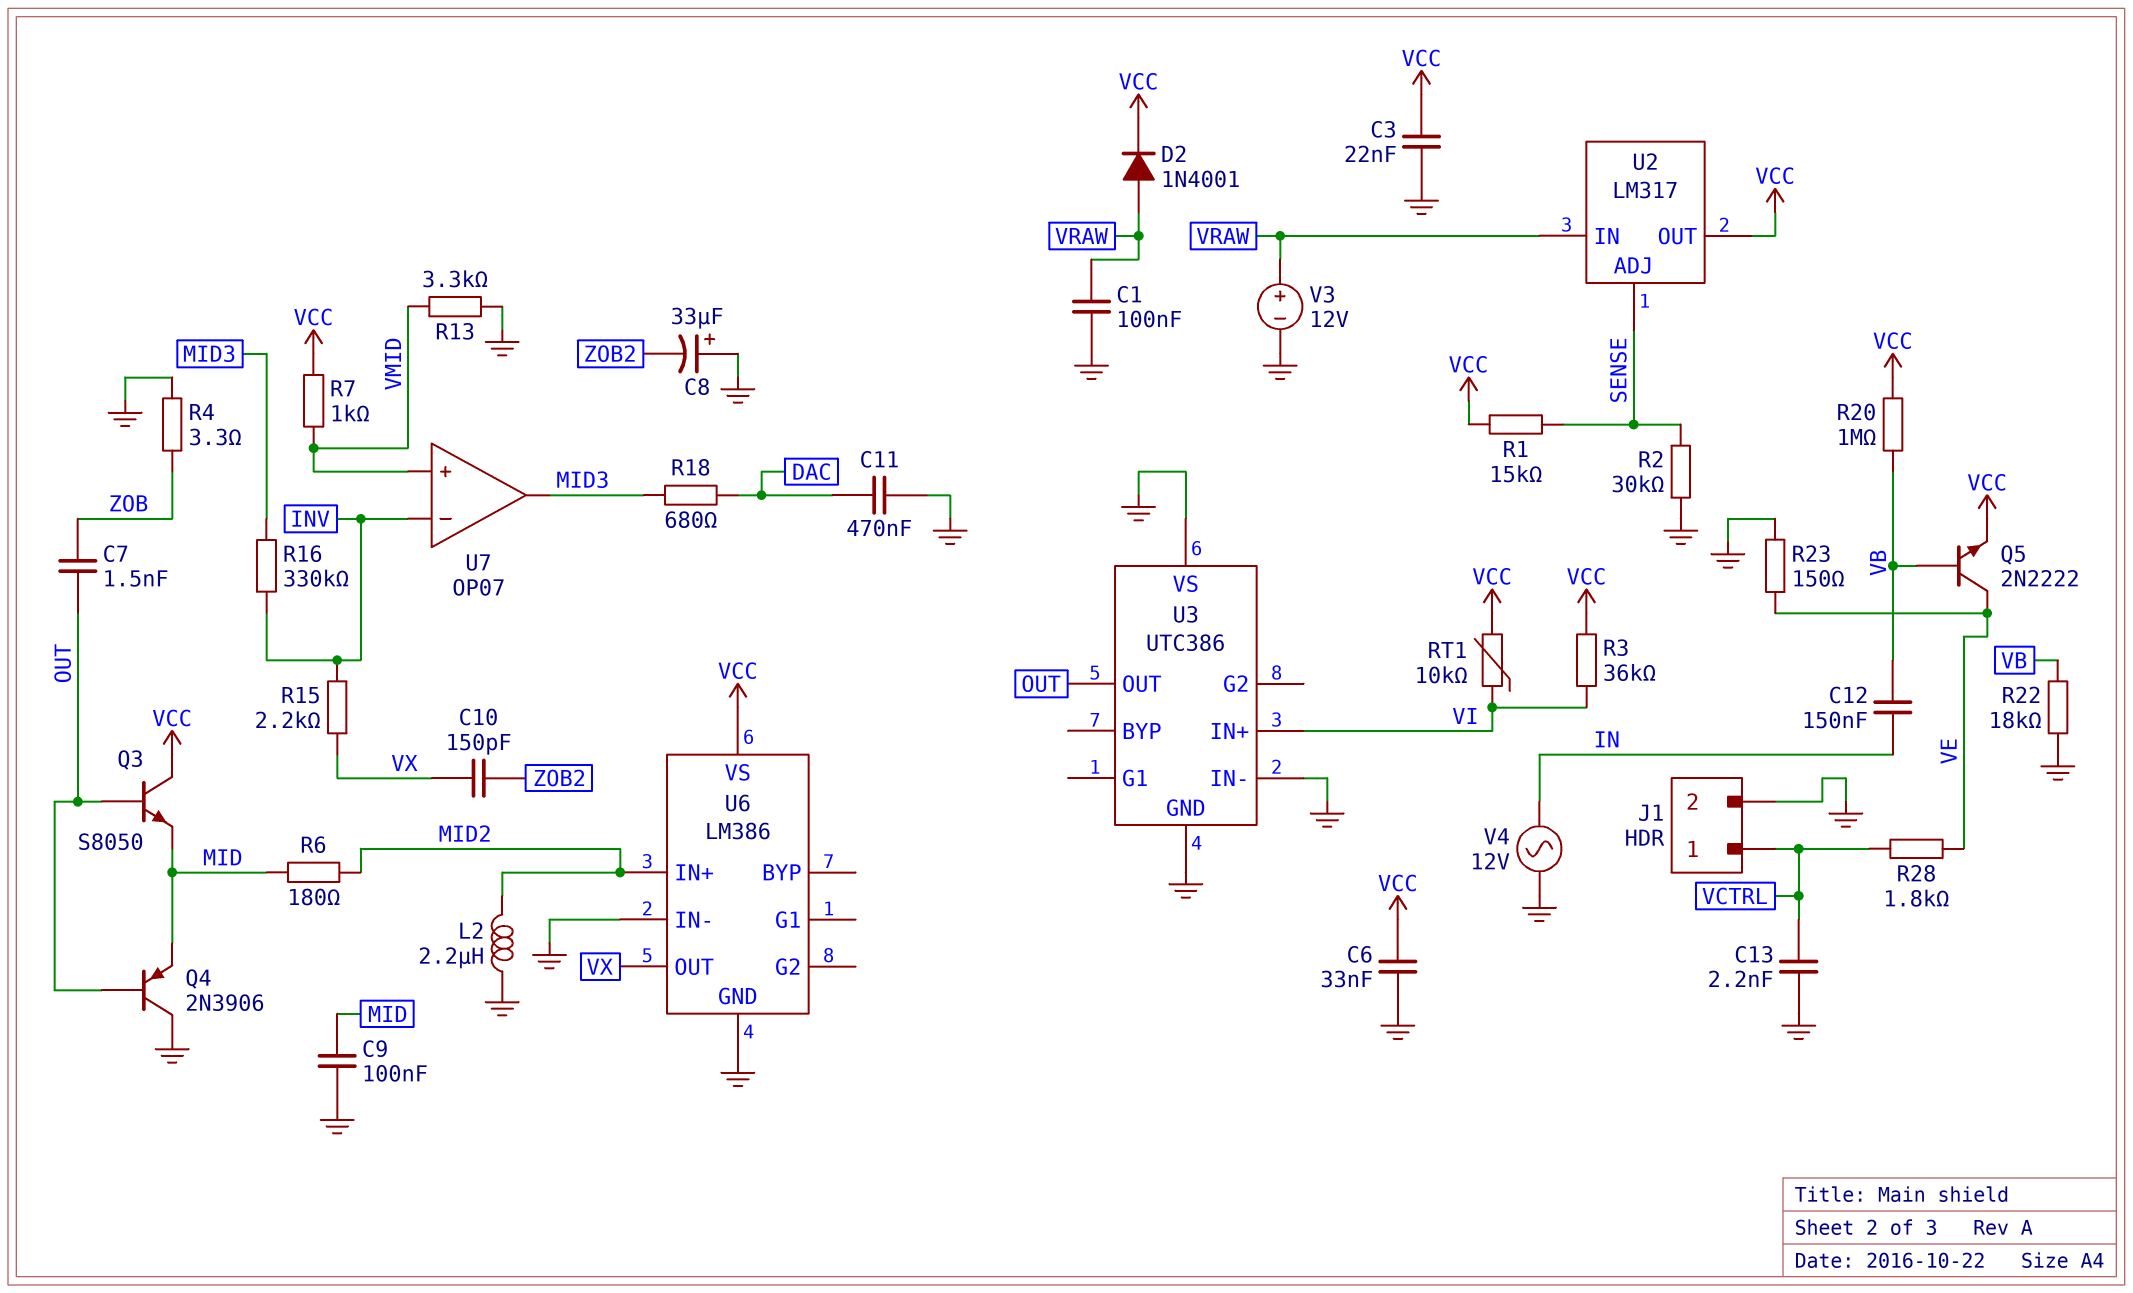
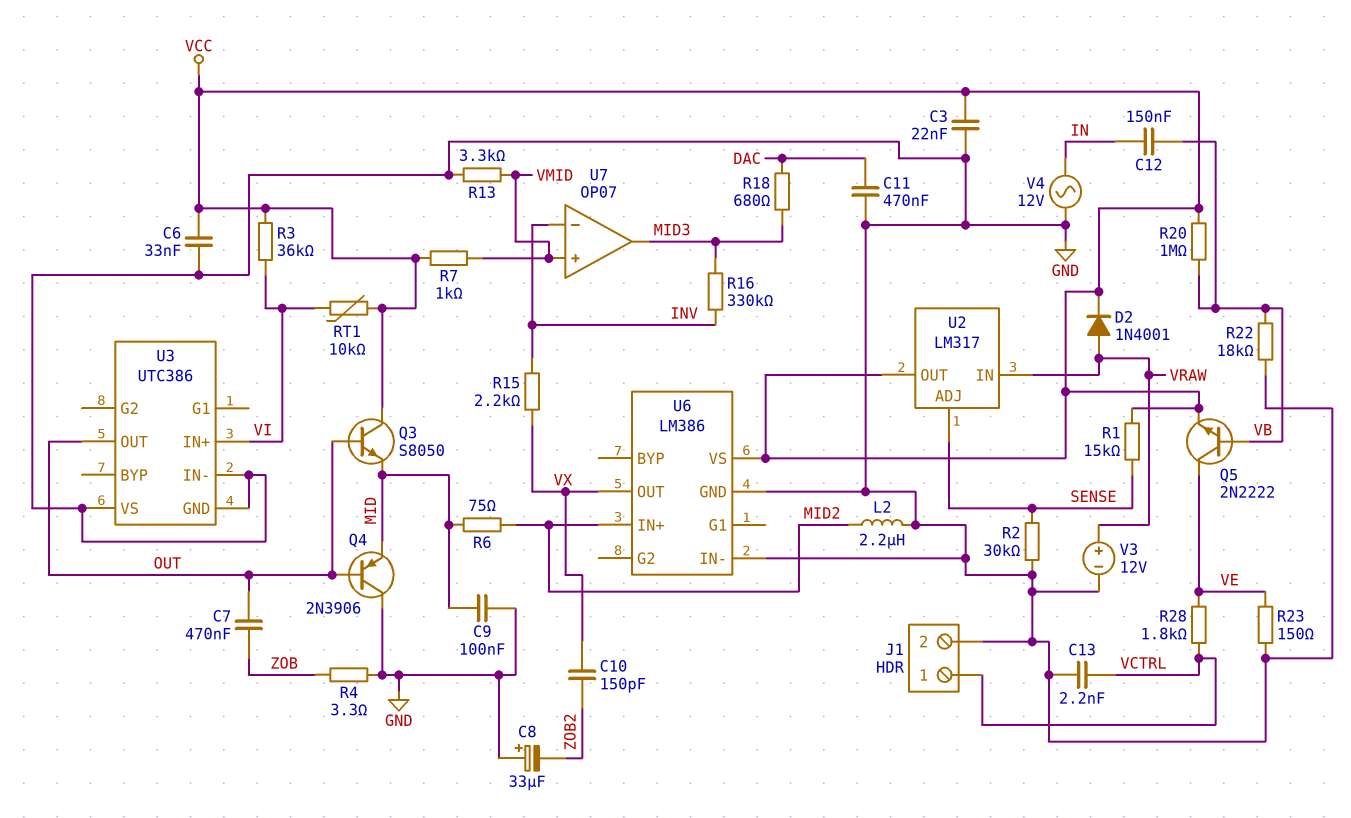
C1: 100nF (GND, VRAW) -> none
C7: 1.5nF (OUT, ZOB) -> 470nF (OUT, ZOB)
R6: 180 (MID, MID2) -> 75 (MID, MID2)

